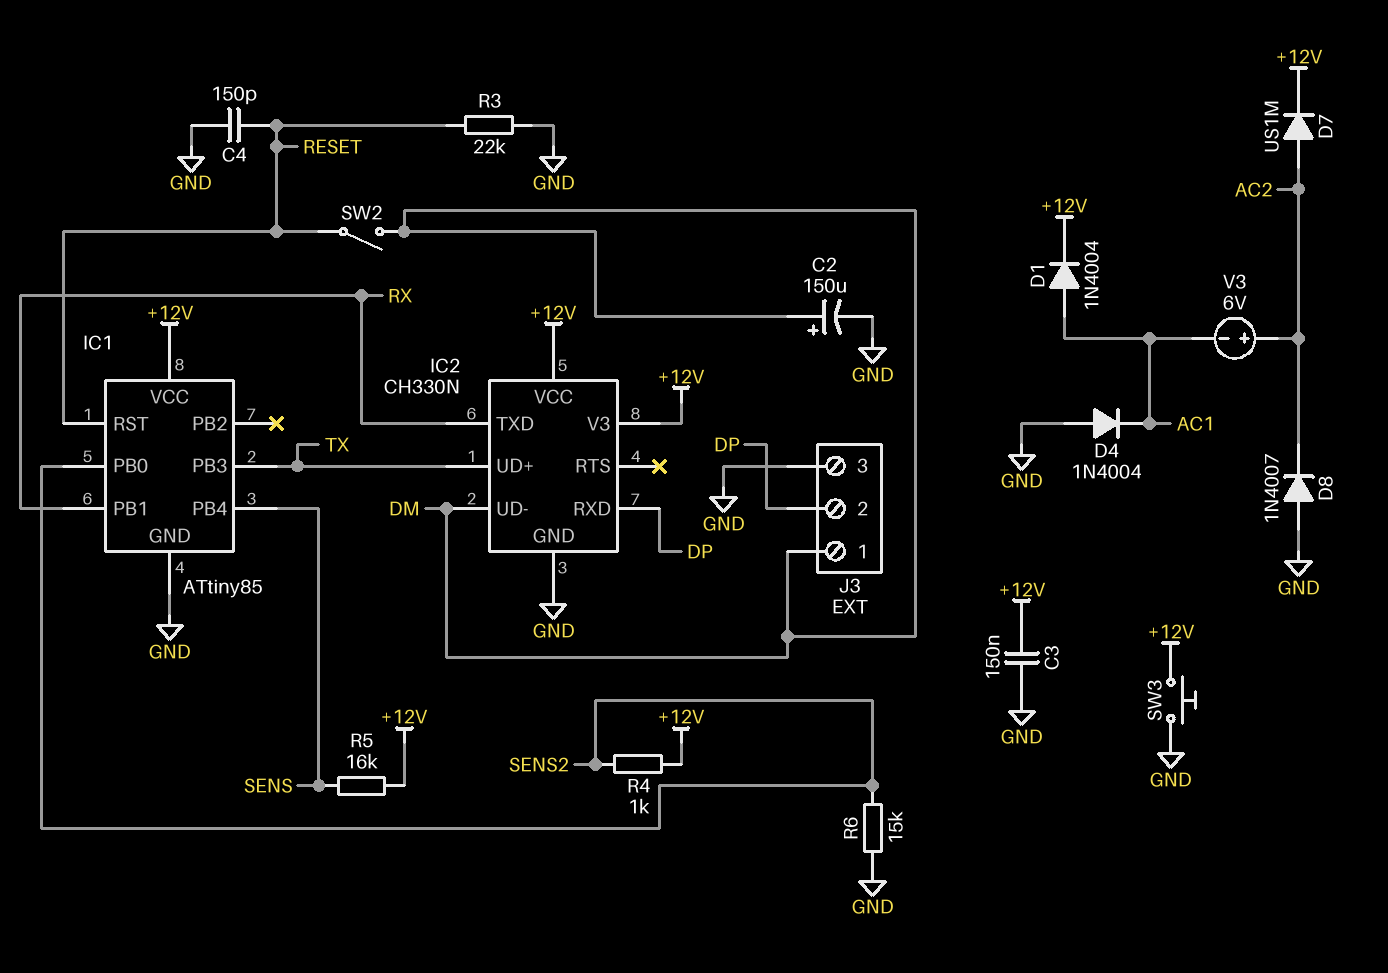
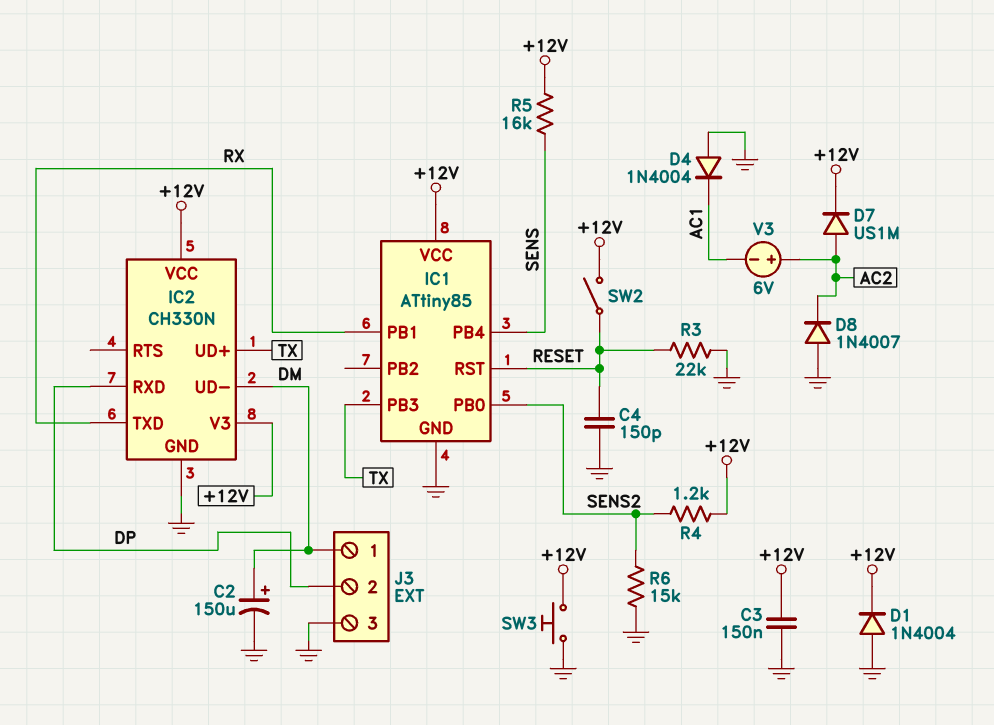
D1: diode 1N4004 (A AC1, K +12V) -> diode 1N4004 (A GND, K +12V)
R4: 1k (+12V, SENS2) -> 1.2k (+12V, SENS2)
SW2: switch (DM, RESET) -> switch (+12V, RESET)

